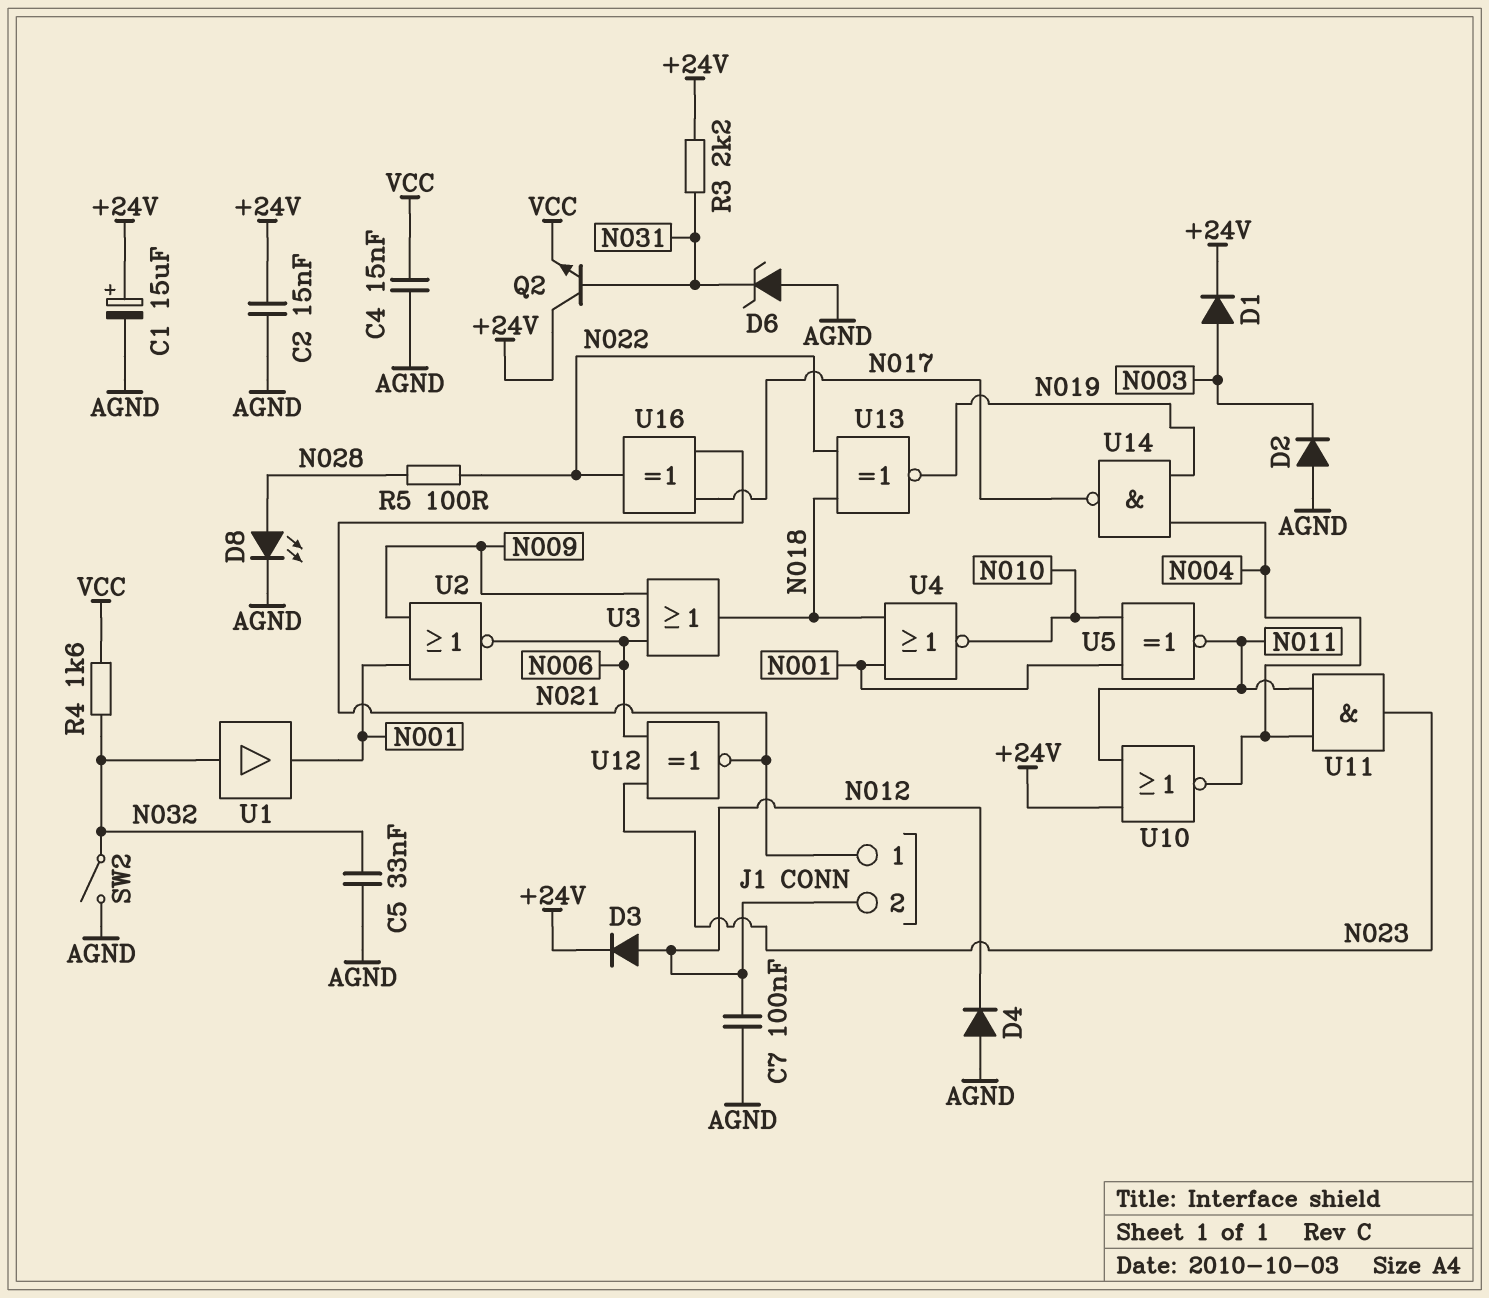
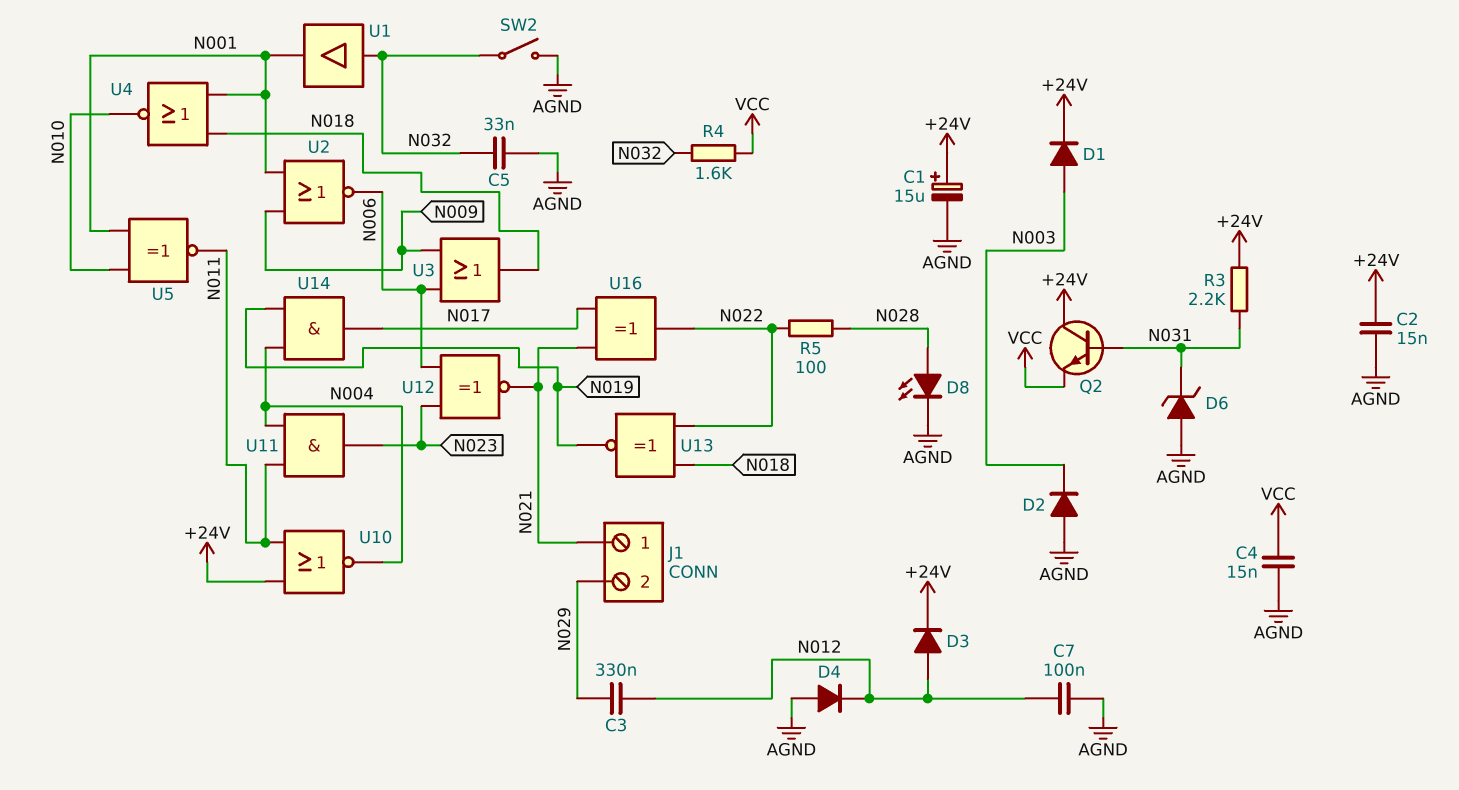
C3: none -> 330nF (N012, N029)
J1 pin 2: N012 -> N029
U14: NAND (in N004, in N019, out N017) -> AND (in N004, in N019, out N017)

